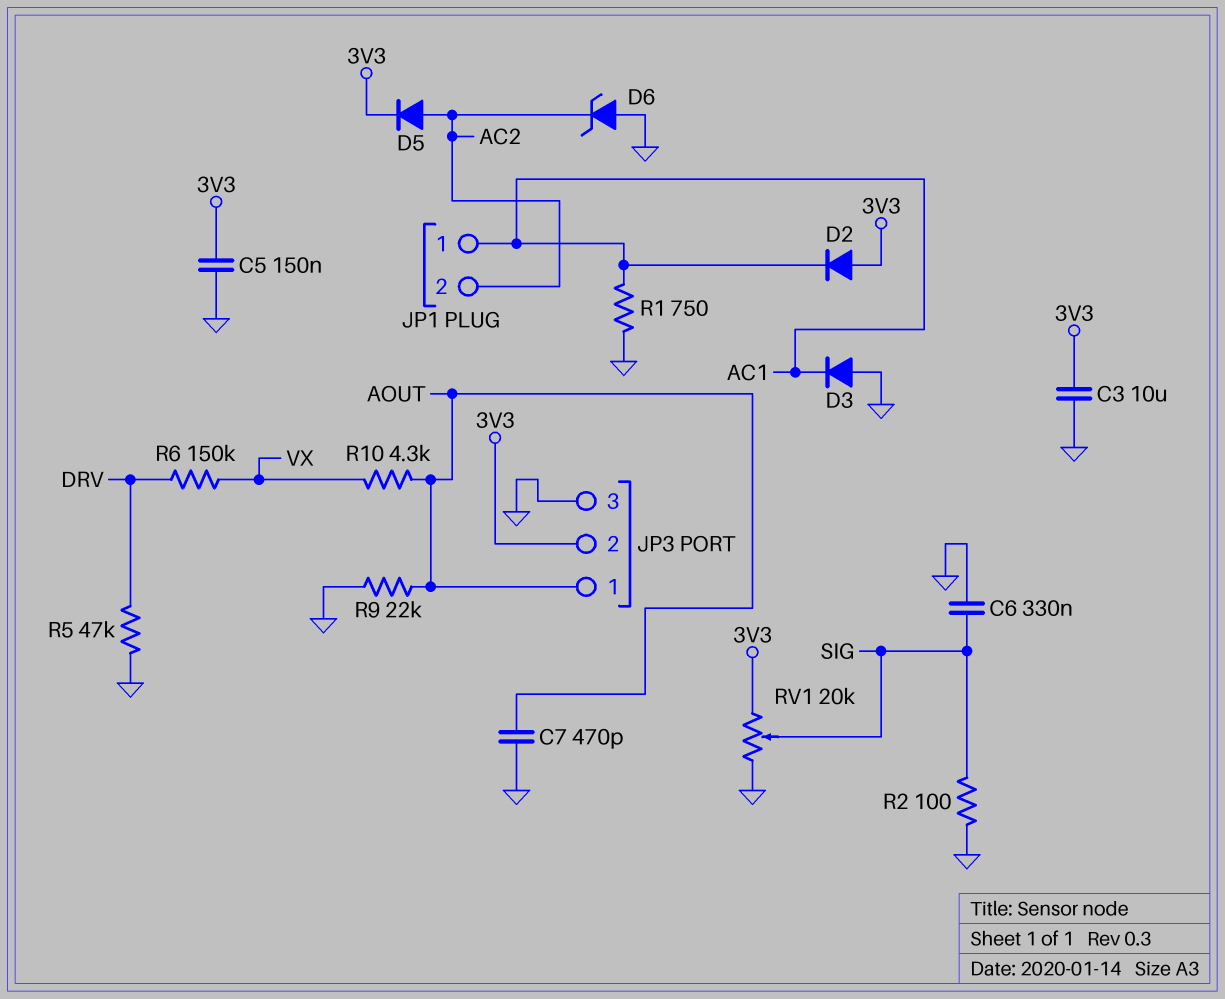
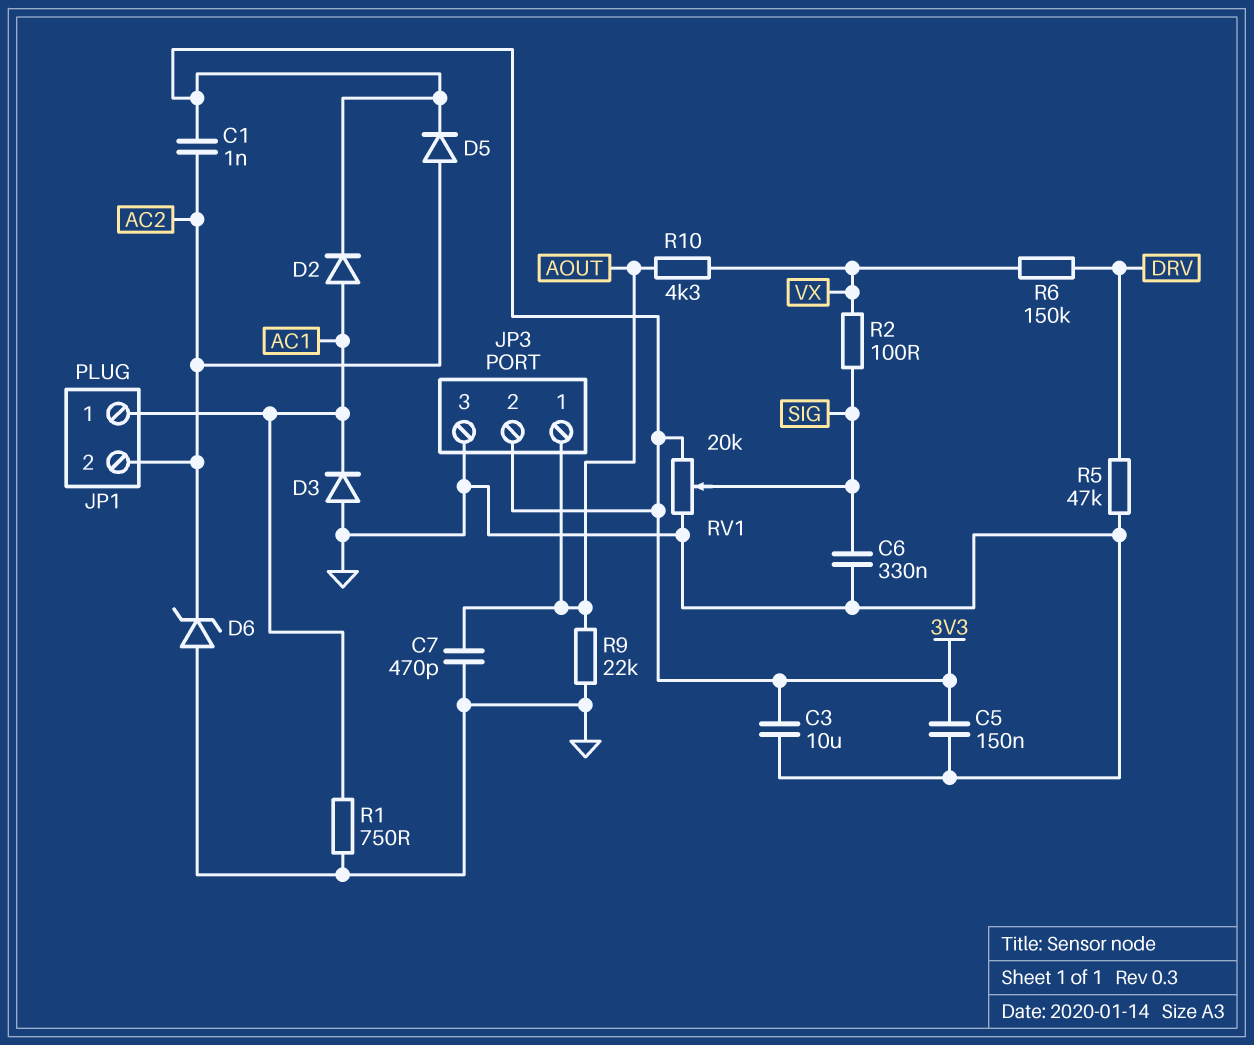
C1: none -> 1nF (3V3, AC2)
D2: diode (A 3V3, K AC1) -> diode (A AC1, K 3V3)
R2: 100 (GND, SIG) -> 100 (SIG, VX)

